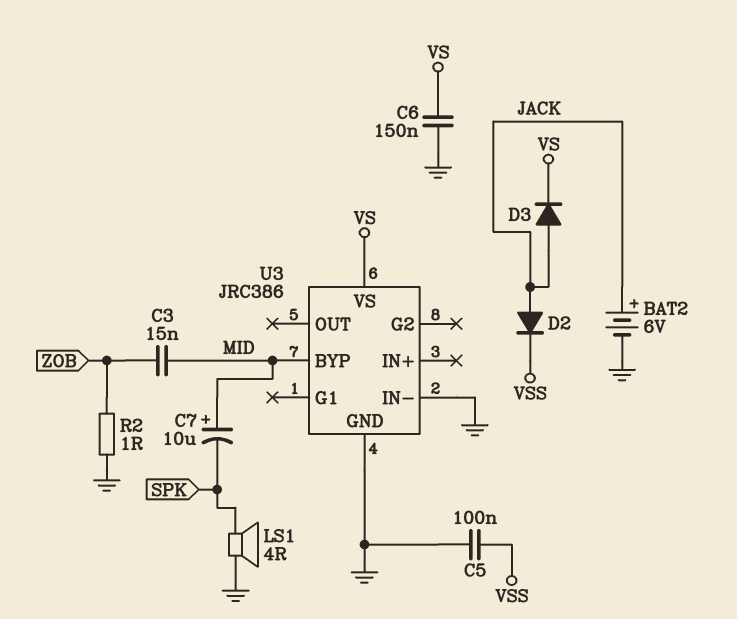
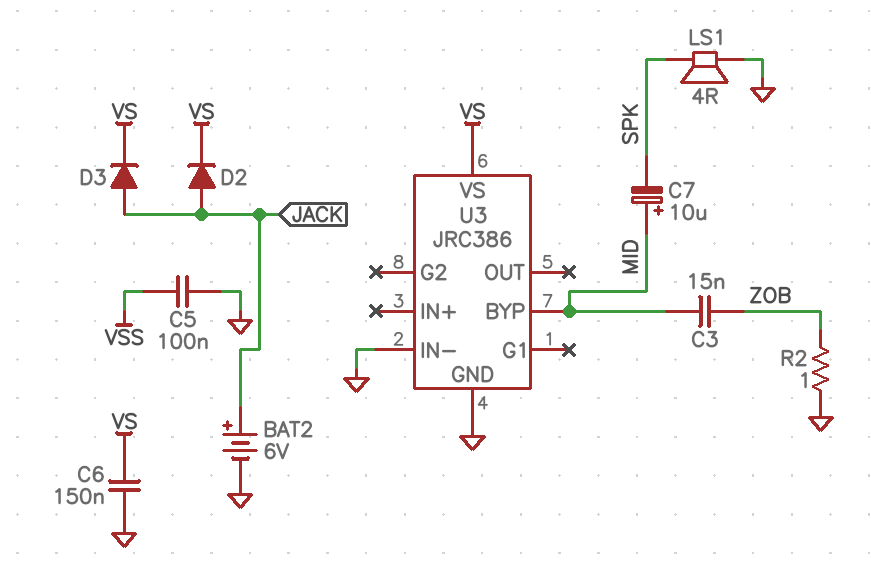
D2: diode (A JACK, K VSS) -> diode (A JACK, K VS)

